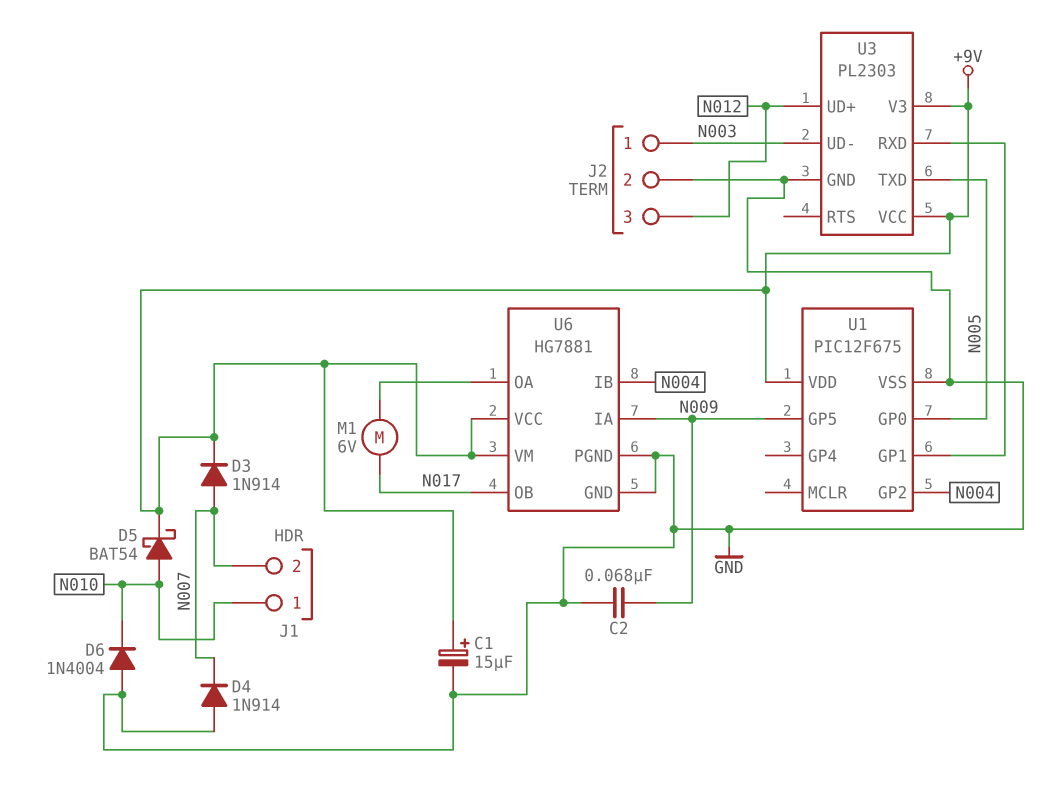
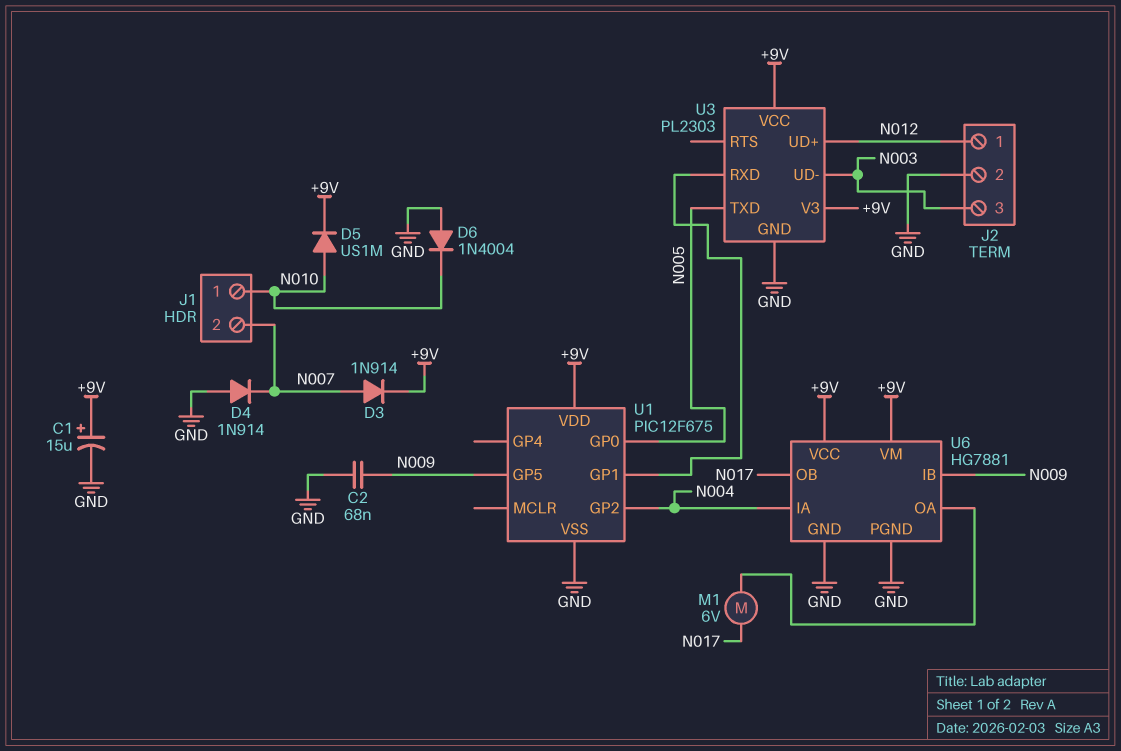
D5: schottky BAT54 (A N010, K +9V) -> diode US1M (A N010, K +9V)
J2 pin 1: N003 -> N012
J2 pin 3: N012 -> N003
U6 pin IA: N009 -> N004
U6 pin IB: N004 -> N009

